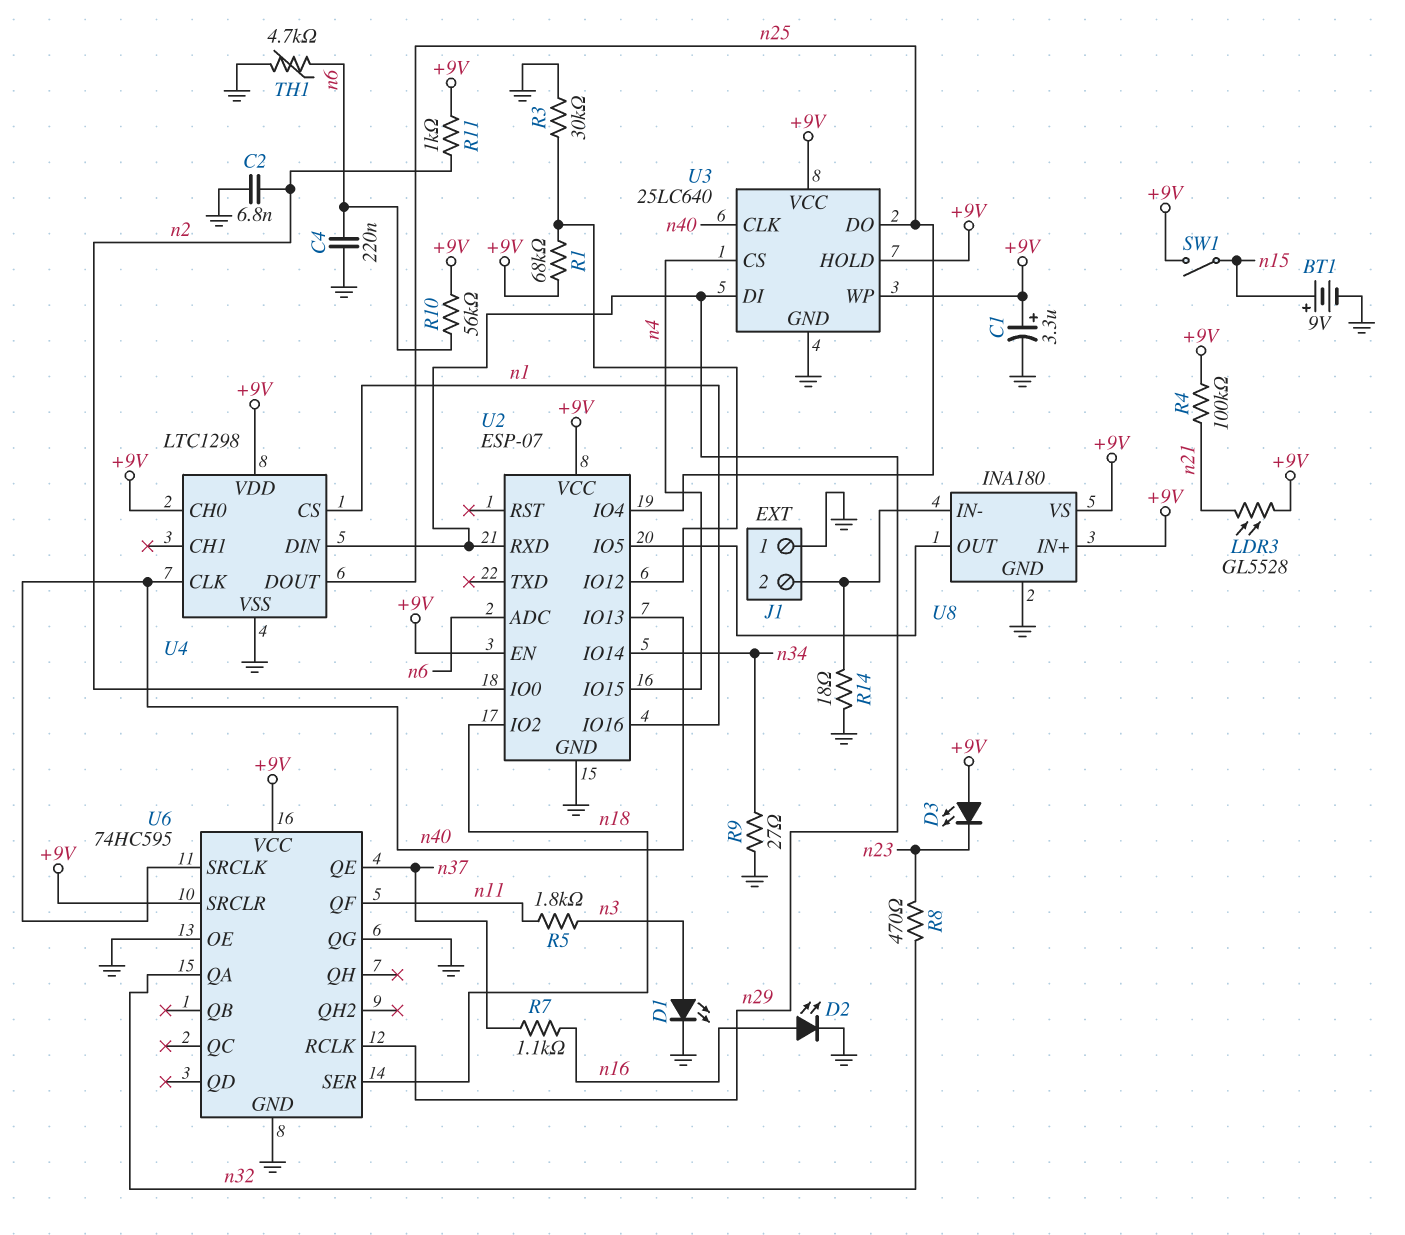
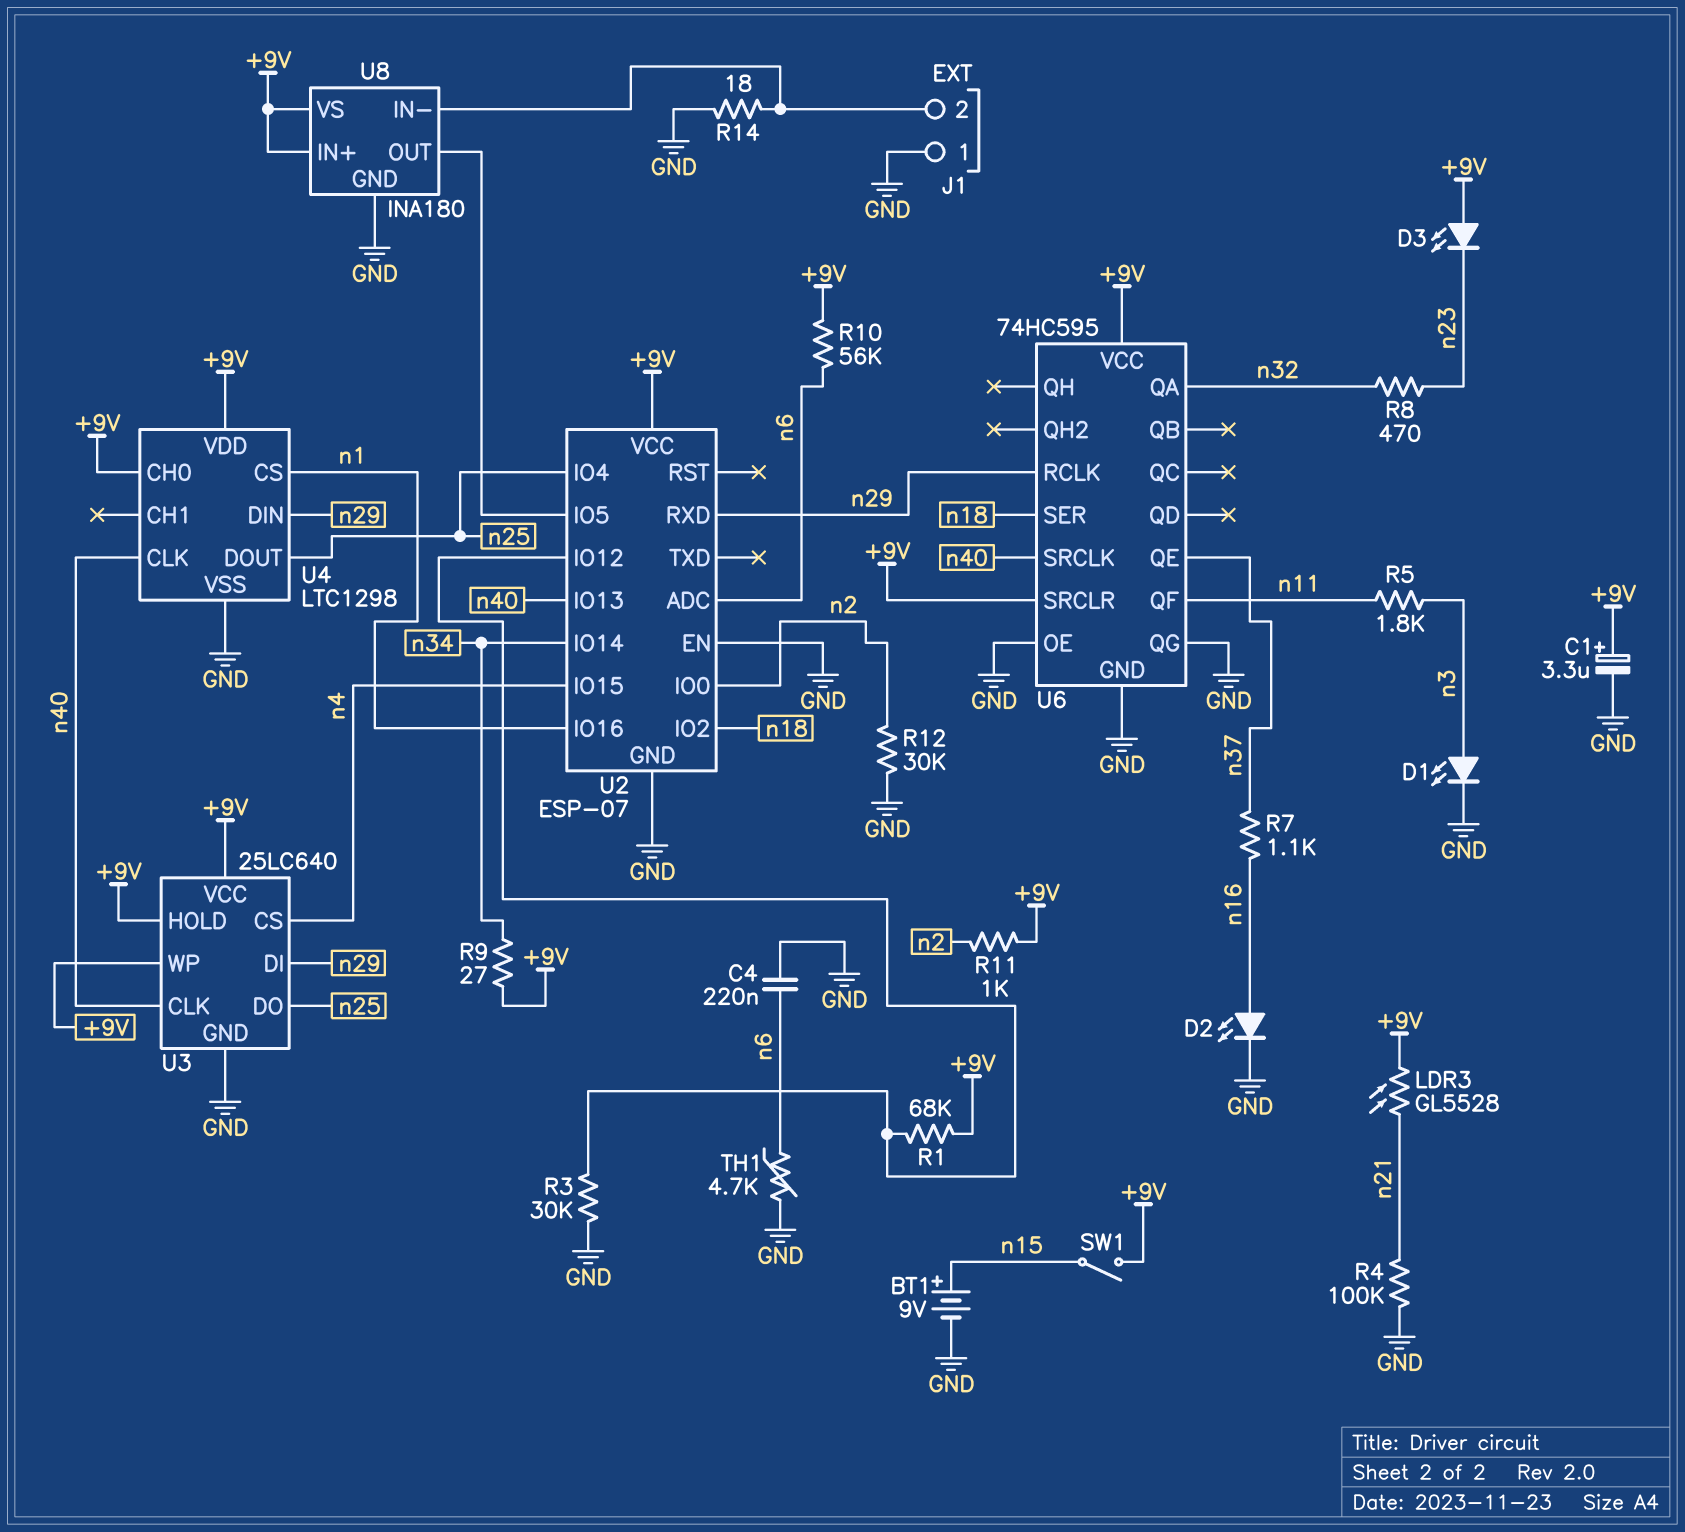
C2: 6.8nF (GND, n2) -> none
R4: 100k (+9V, n21) -> 100k (GND, n21)
R9: 27 (GND, n34) -> 27 (+9V, n34)
R12: none -> 30k (GND, n2)
U2 pin EN: +9V -> GND

